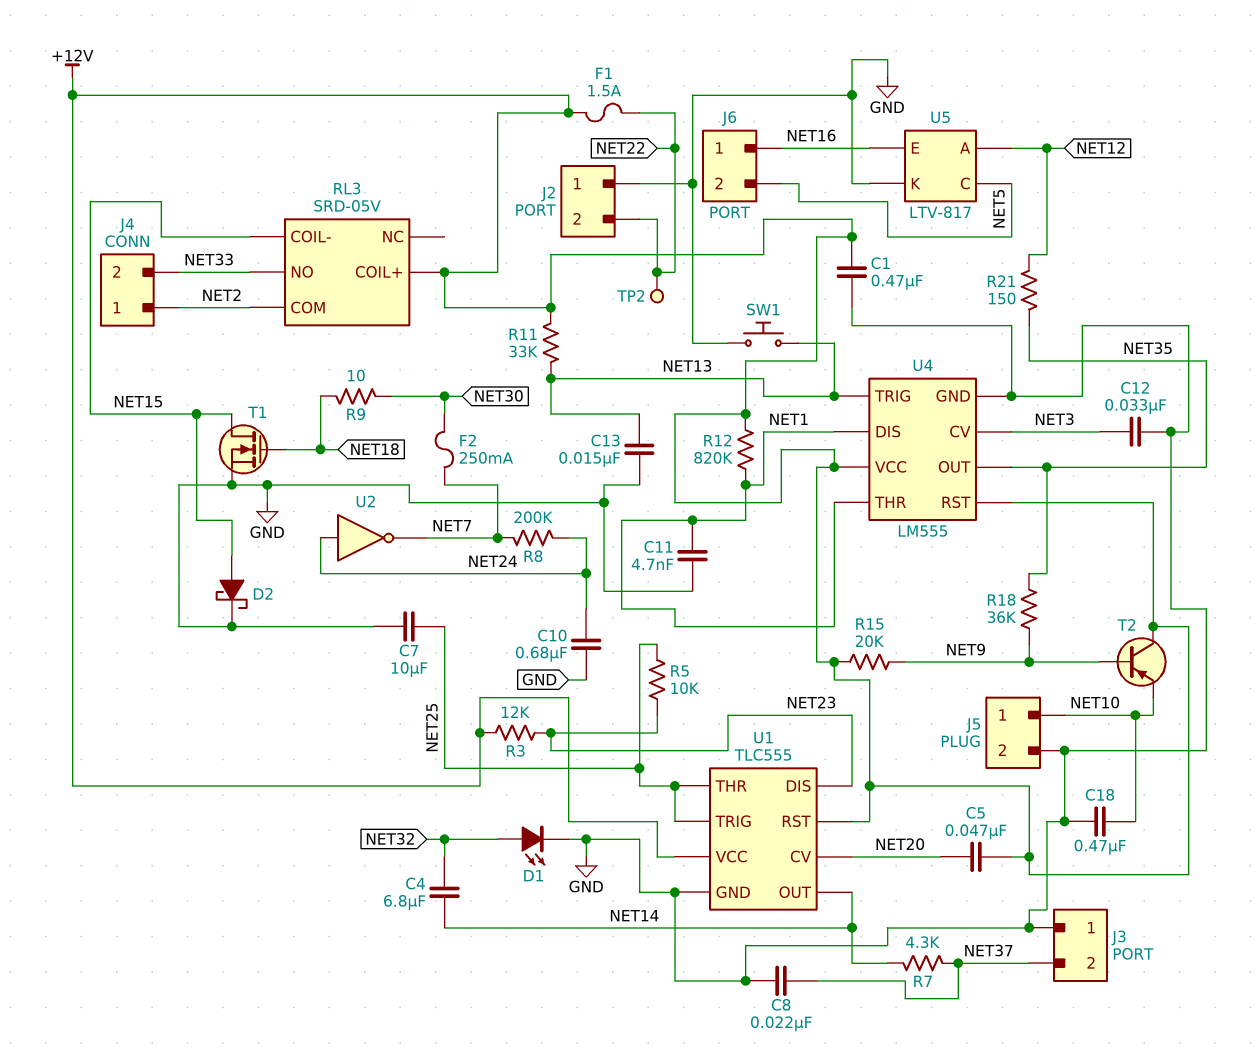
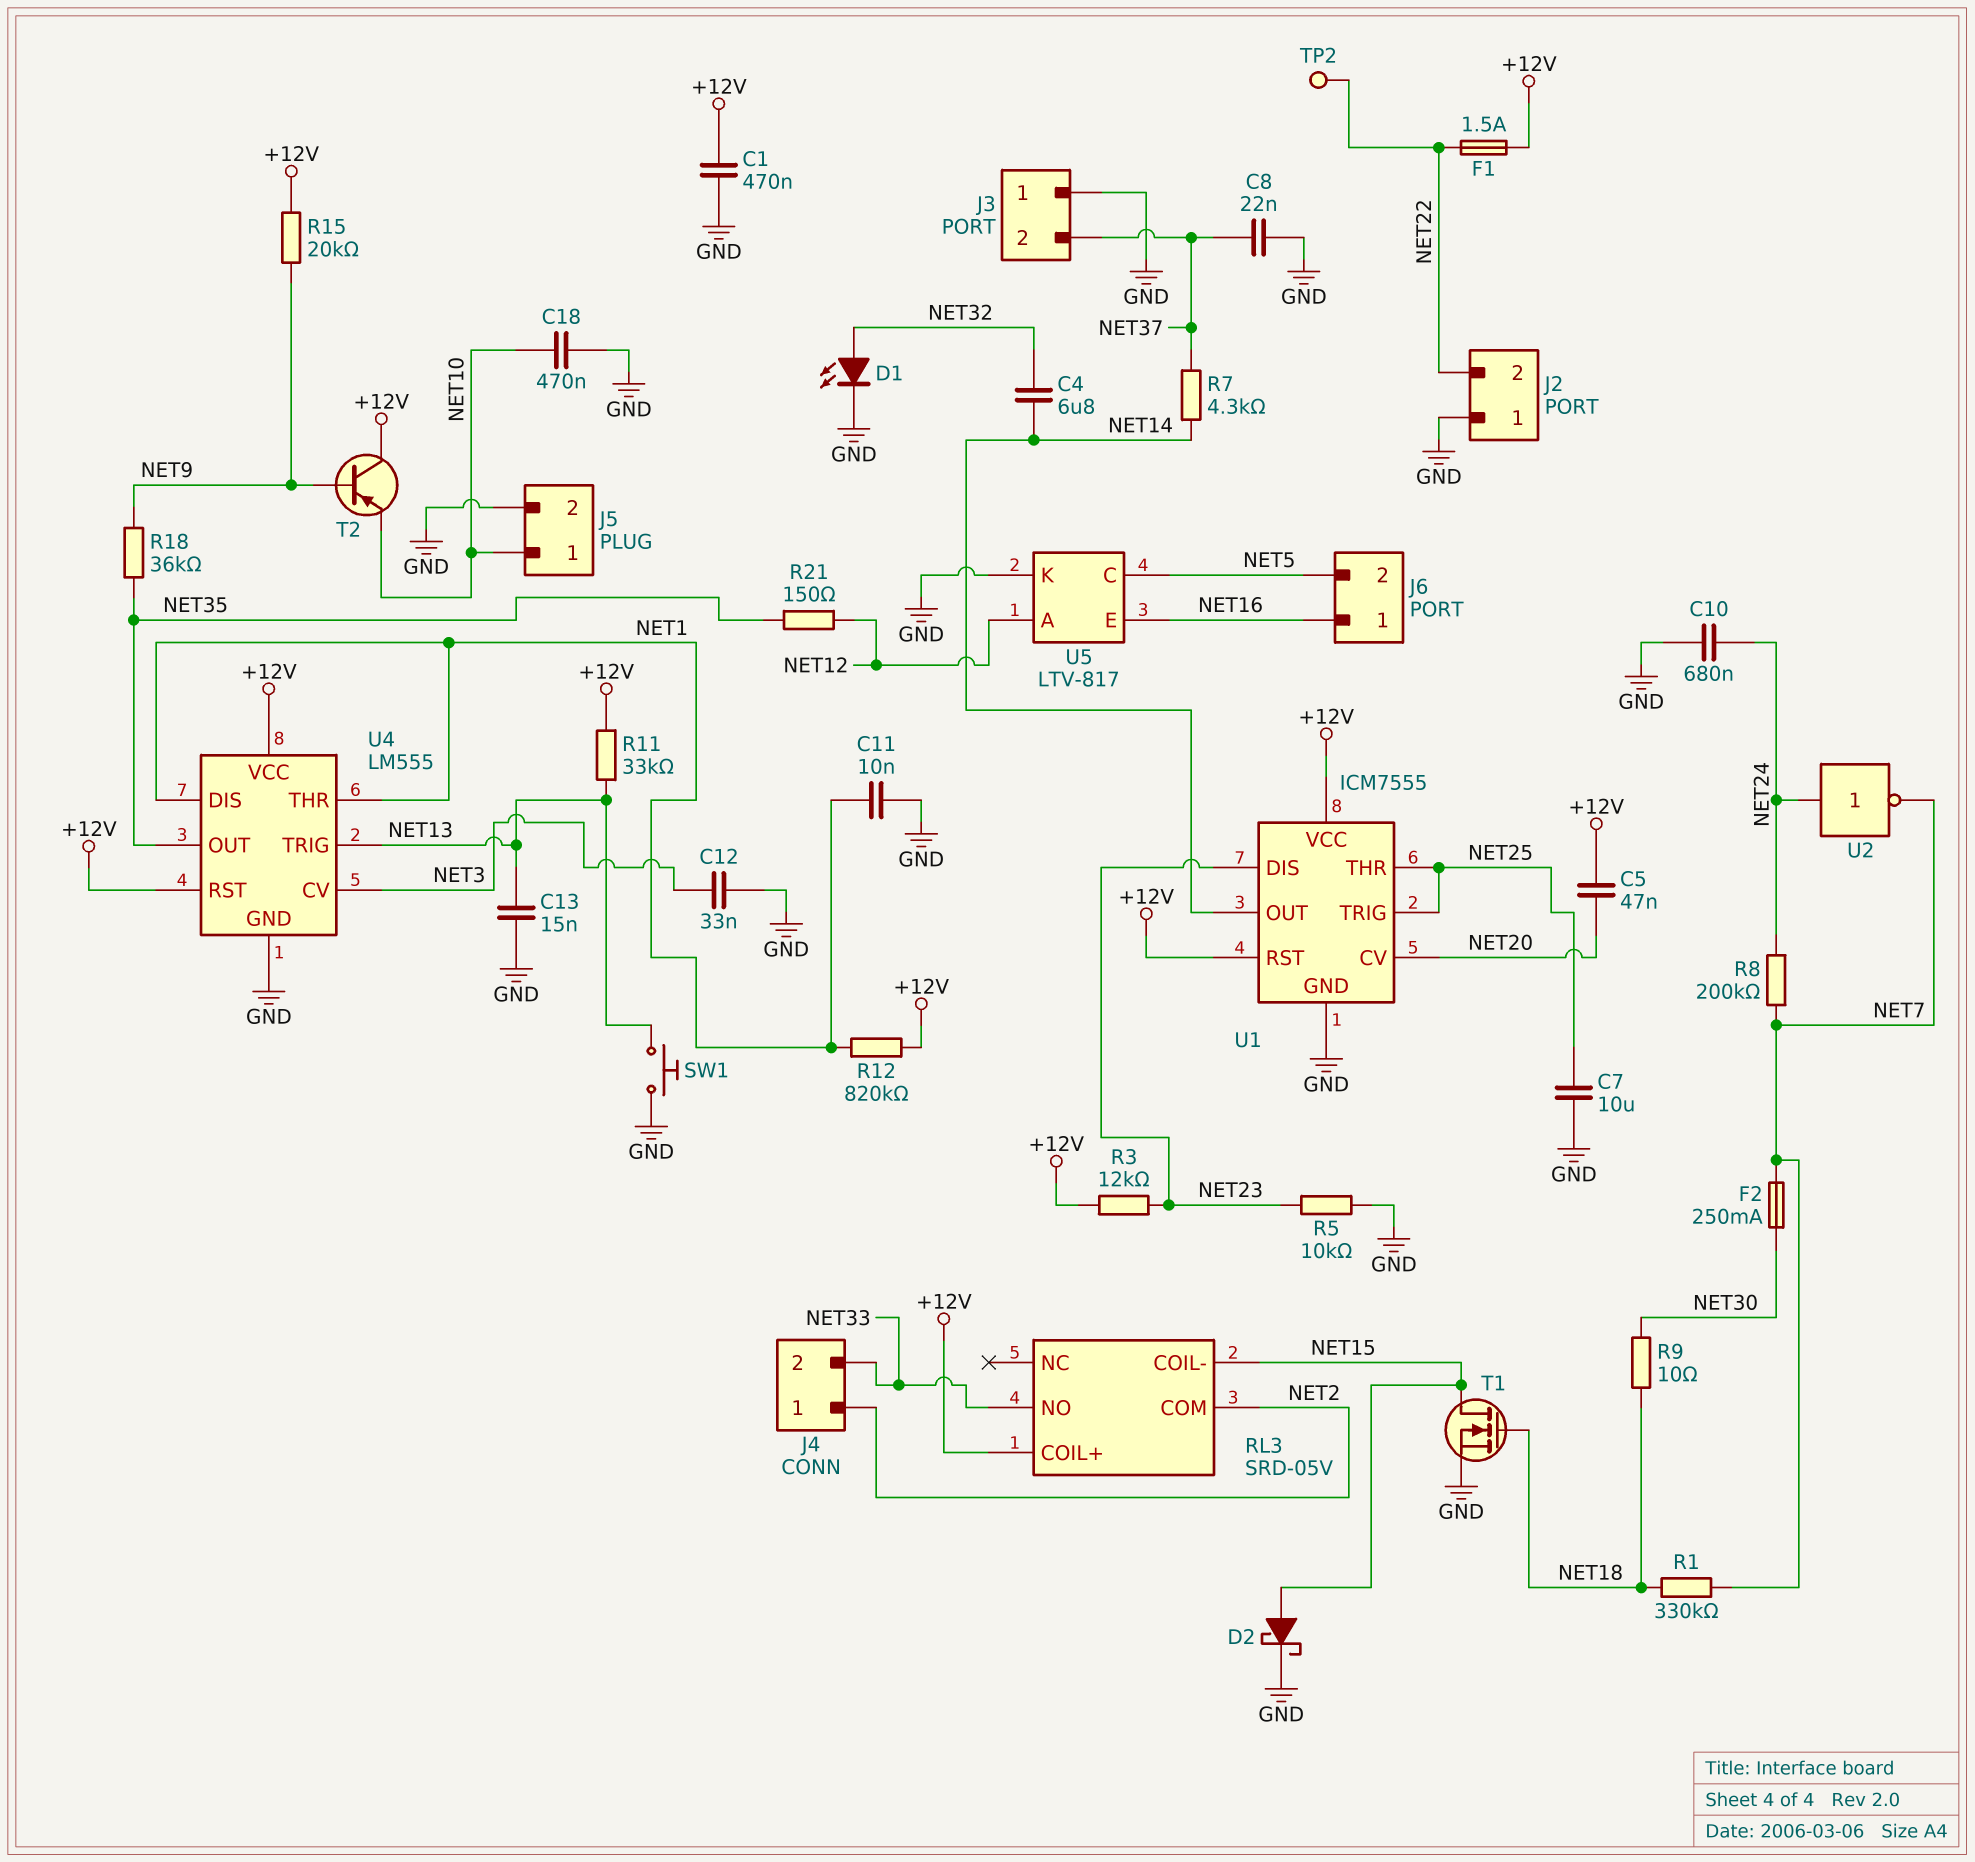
C11: 4.7nF (GND, NET1) -> 10nF (GND, NET1)
R1: none -> 330k (NET7, NET18)
R5: 10k (NET23, NET25) -> 10k (GND, NET23)
U1: TLC555 -> ICM7555

